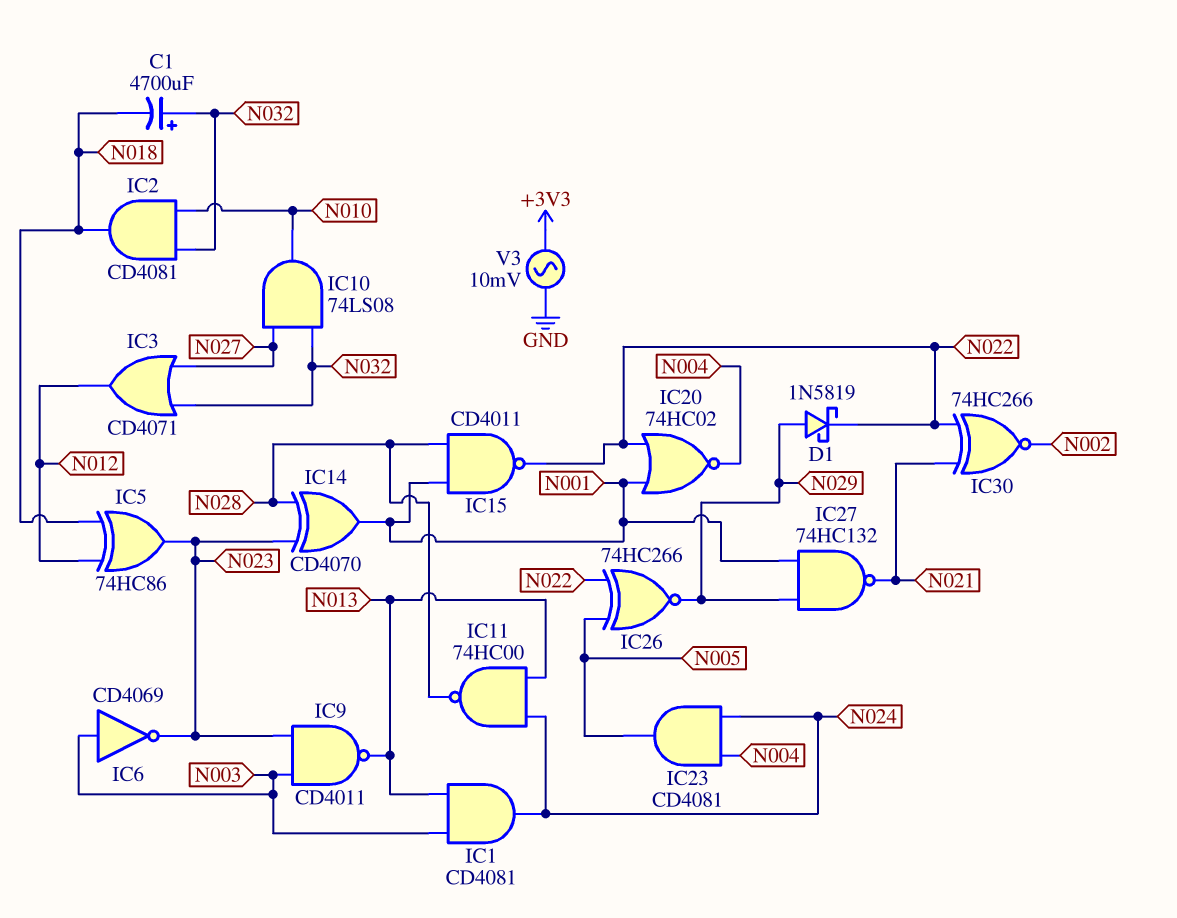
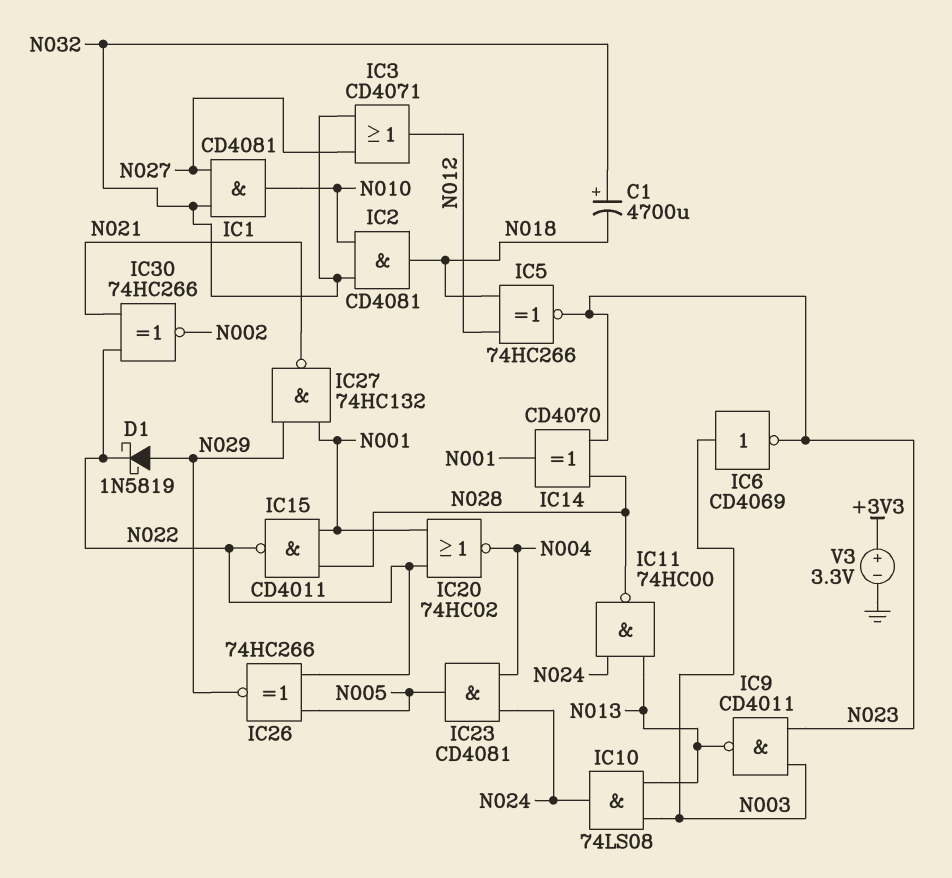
IC1: AND CD4081 (in N003, in N013, out N024) -> AND CD4081 (in N027, in N032, out N010)
IC5: XOR 74HC86 (in N012, in N018, out N023) -> XNOR 74HC266 (in N012, in N018, out N023)
IC10: AND 74LS08 (in N027, in N032, out N010) -> AND 74LS08 (in N003, in N013, out N024)
V3: AC 10mV (+3V3, GND) -> 3.3V (plus +3V3, minus GND)

